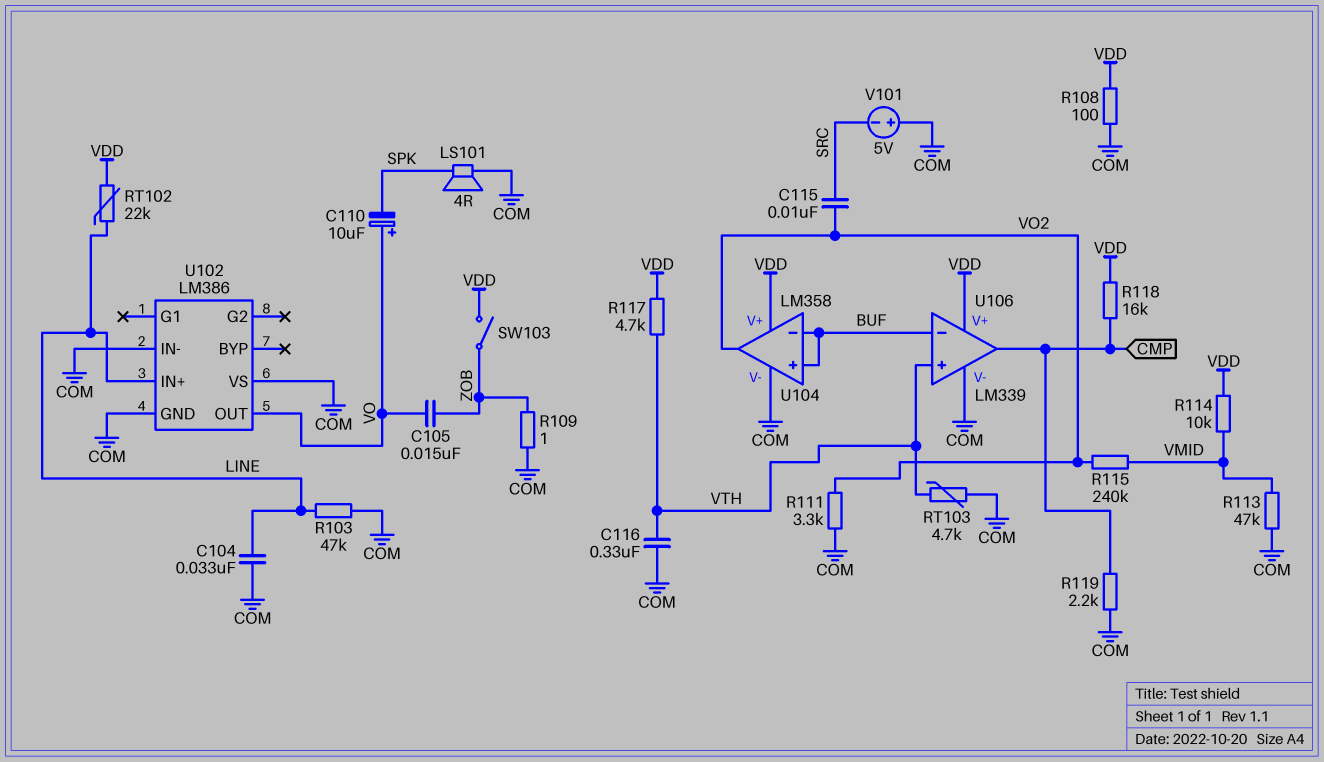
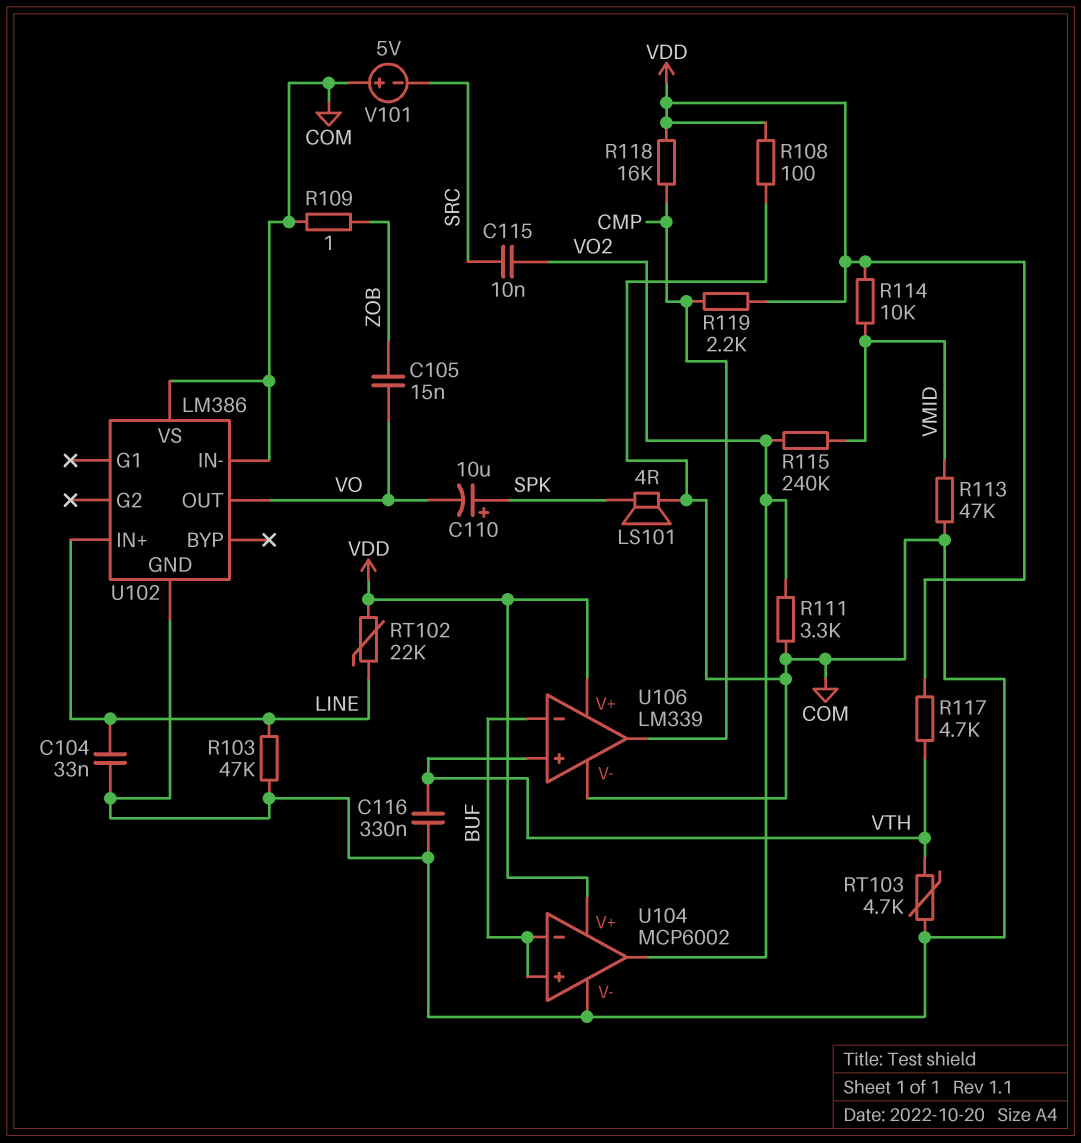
C110: 10uF (plus VO, minus SPK) -> 10uF (plus SPK, minus VO)
R119: 2.2k (CMP, COM) -> 2.2k (CMP, VDD)
SW103: switch (VDD, ZOB) -> none
U104: LM358 -> MCP6002

